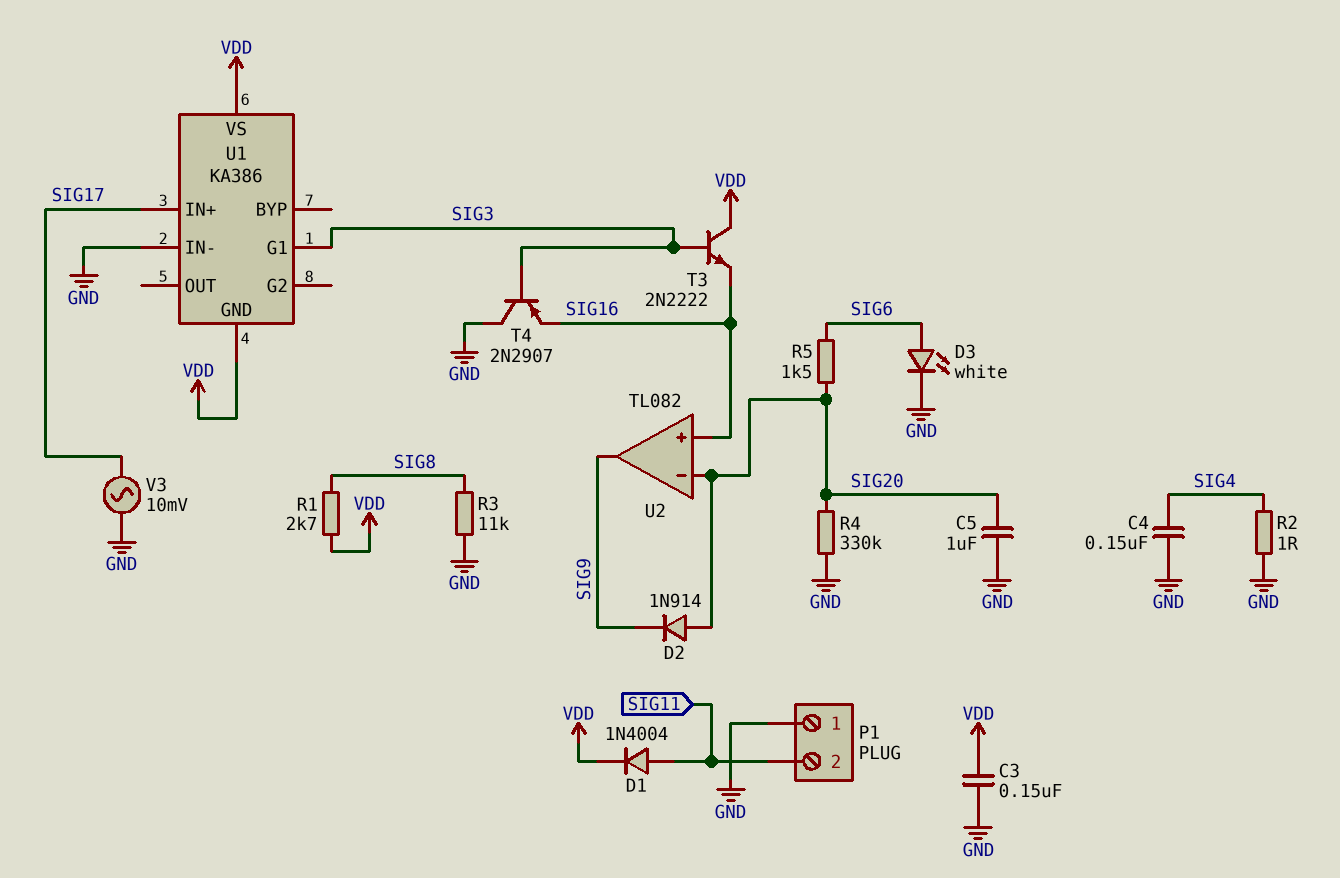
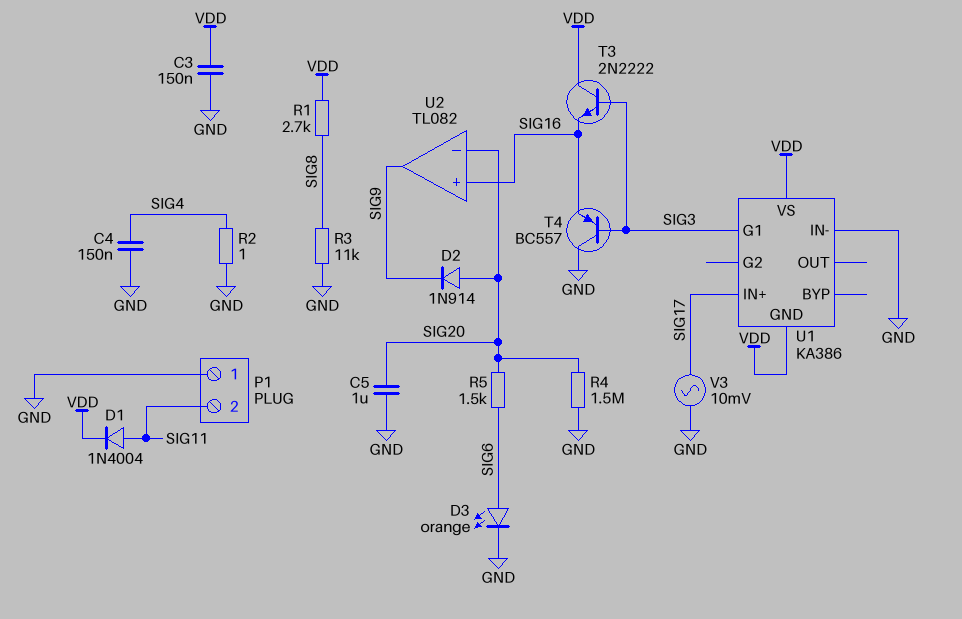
D3: LED white (A SIG6, K GND) -> LED orange (A SIG6, K GND)
R4: 330k (GND, SIG20) -> 1.5M (GND, SIG20)
T4: PNP 2N2907 (B SIG3, C GND, E SIG16) -> PNP BC557 (B SIG3, C GND, E SIG16)

